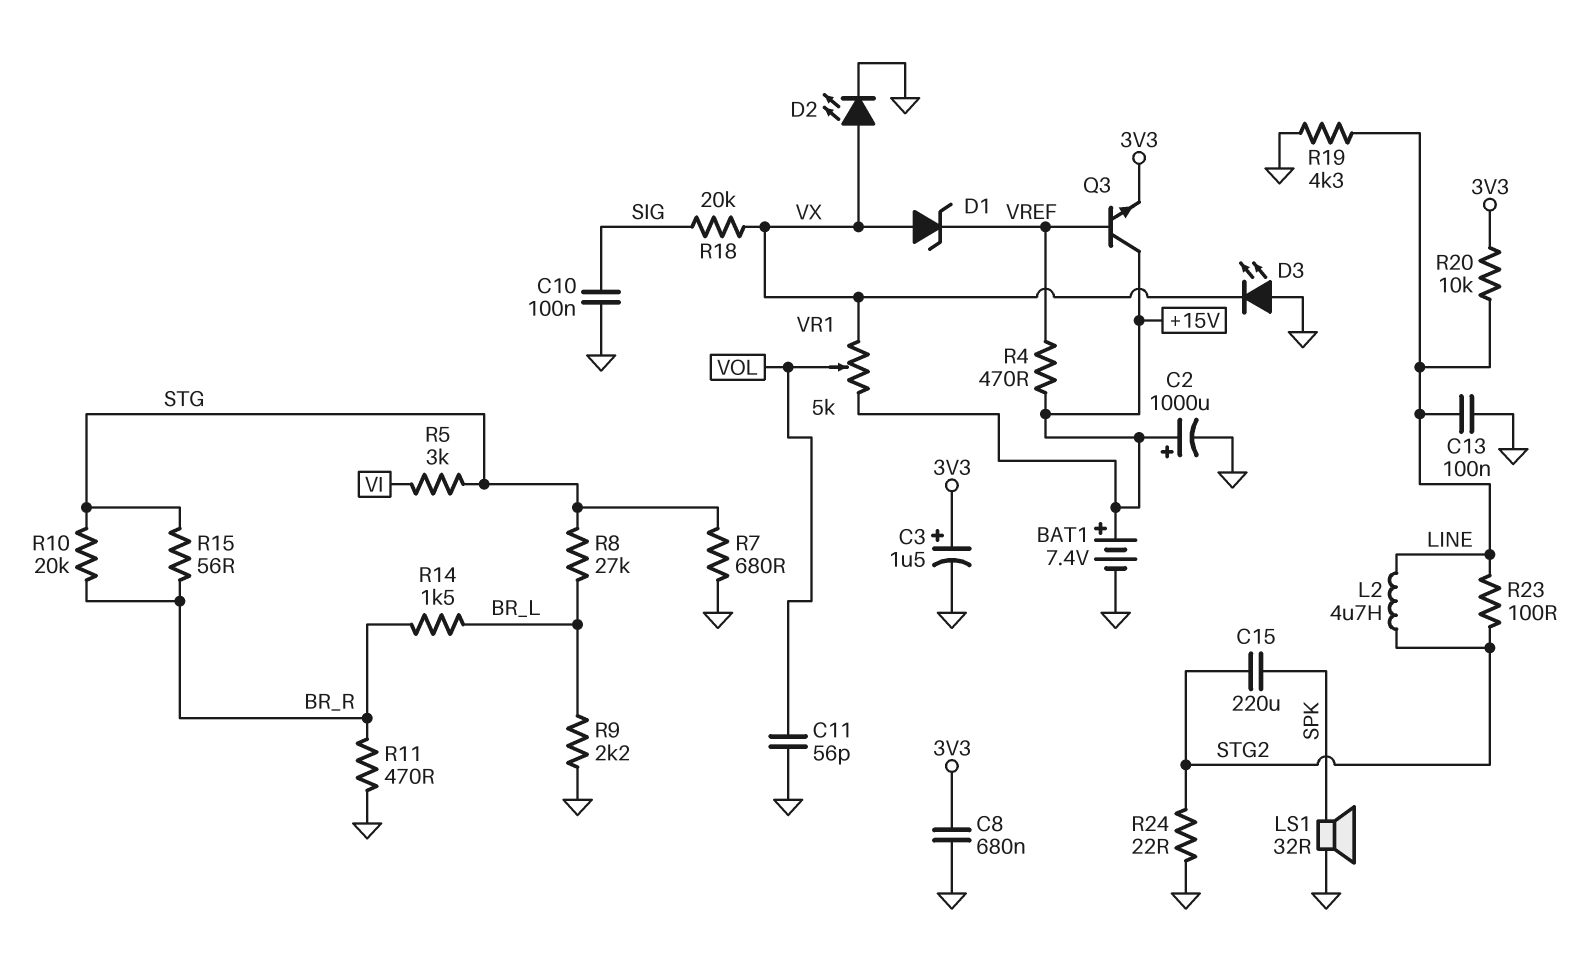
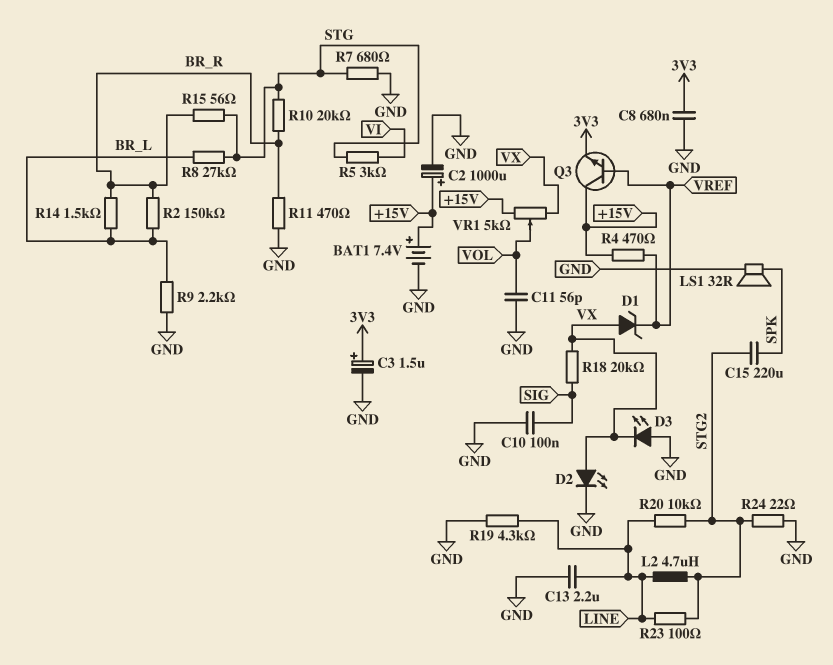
C13: 100nF (GND, LINE) -> 2.2uF (GND, LINE)
R2: none -> 150k (BR_L, BR_R)
R20: 10k (3V3, LINE) -> 10k (LINE, STG2)

